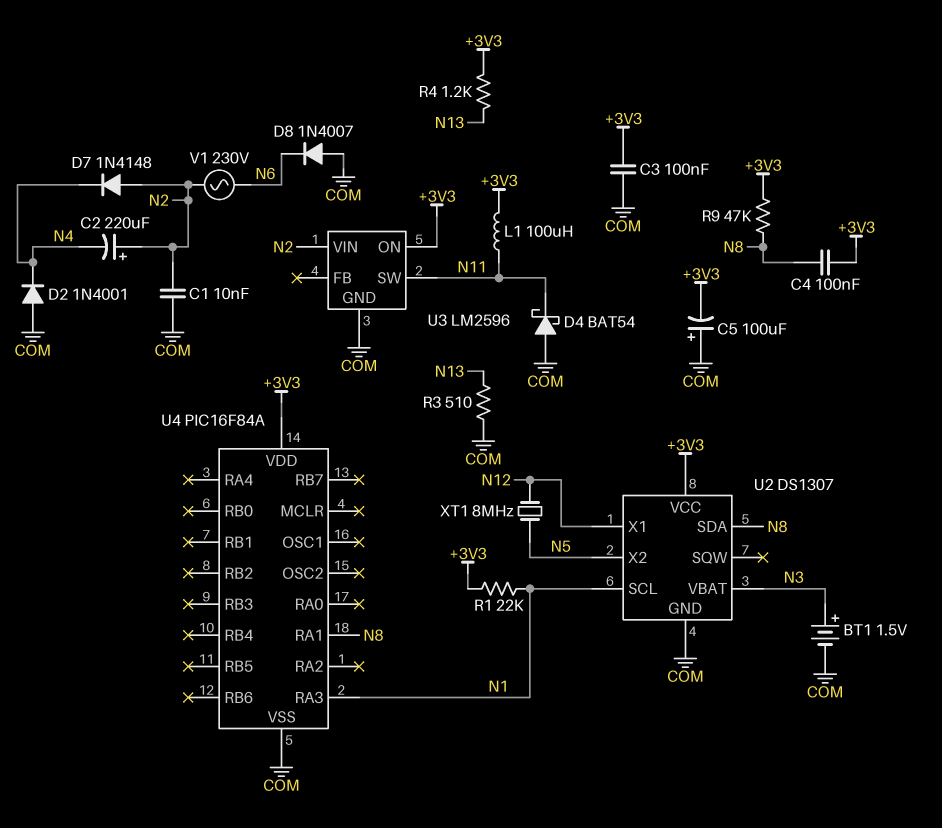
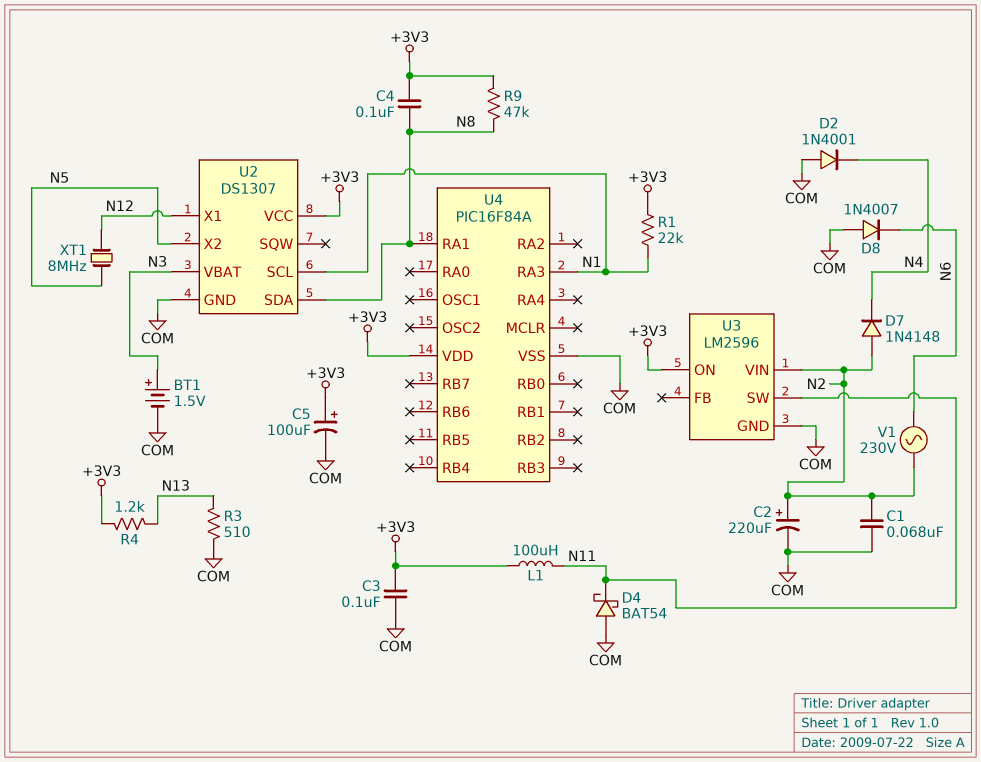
C1: 10nF (COM, N2) -> 68nF (COM, N2)
C2: 220uF (plus N2, minus N4) -> 220uF (plus N2, minus COM)
C5: 100uF (plus COM, minus +3V3) -> 100uF (plus +3V3, minus COM)

